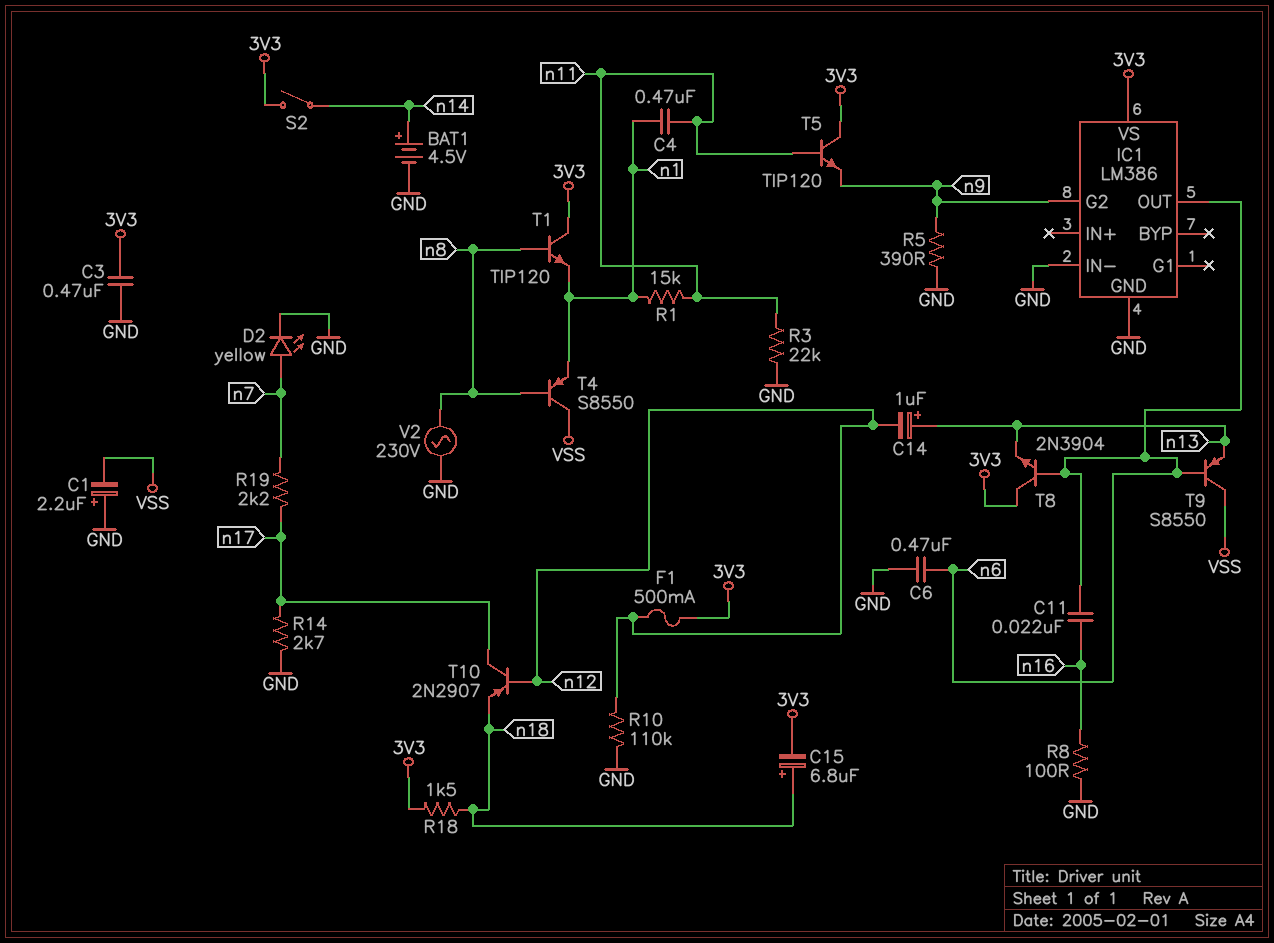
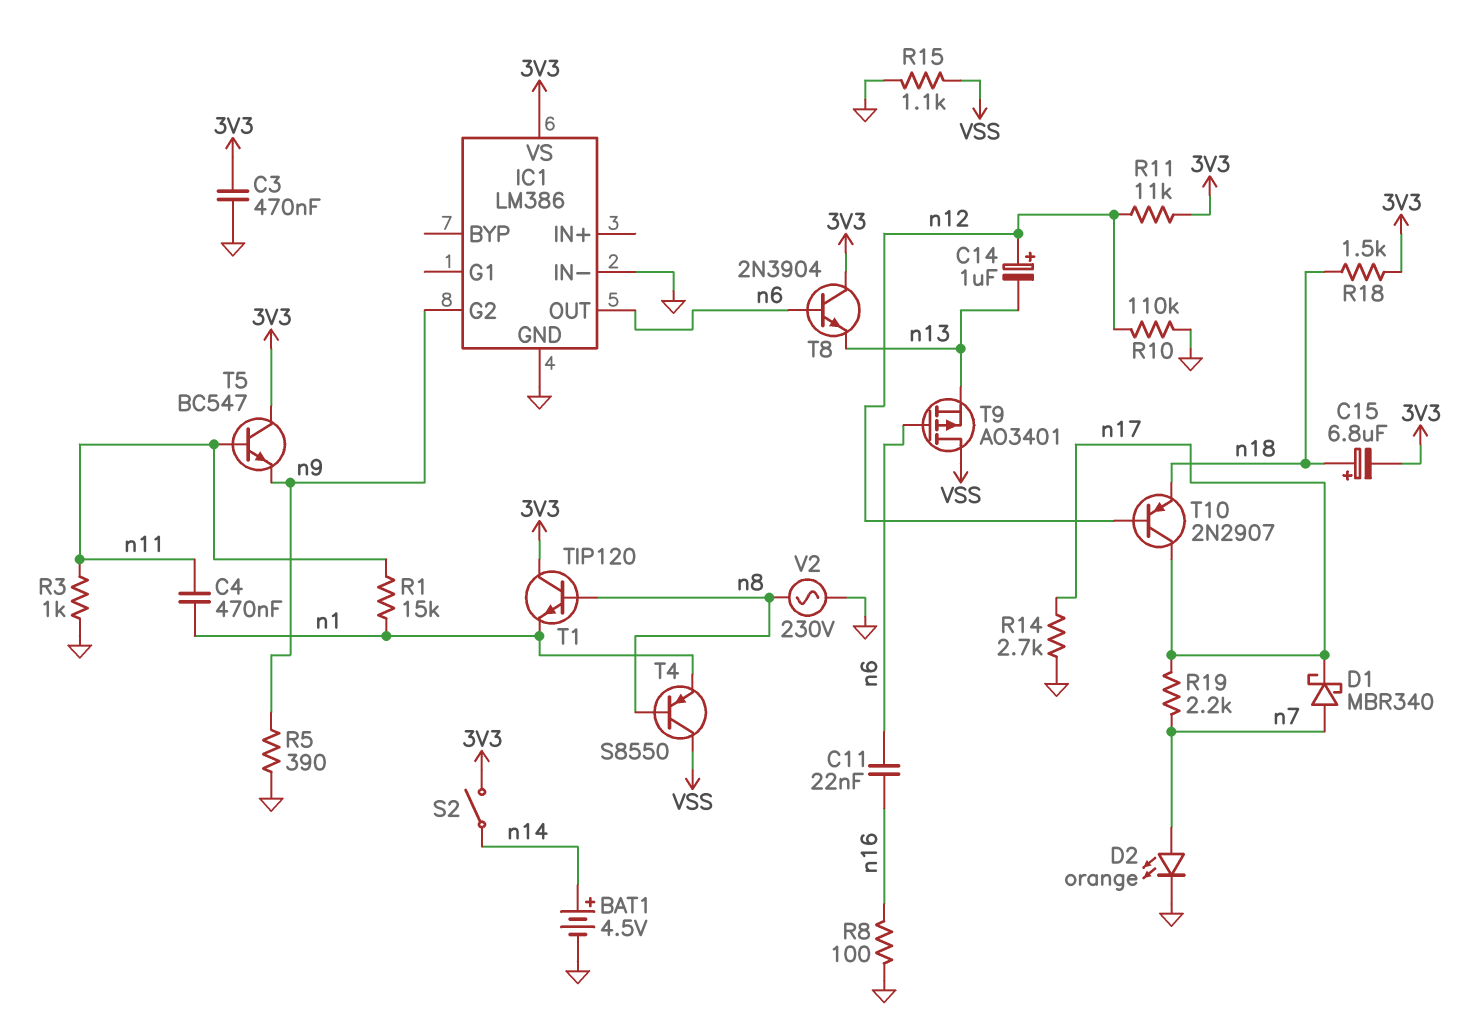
C1: 2.2uF (plus GND, minus VSS) -> none
C6: 470nF (GND, n6) -> none
C14: 1uF (plus n13, minus n12) -> 1uF (plus n12, minus n13)
D1: none -> schottky MBR340 (A n7, K n17)
D2: LED yellow (A n7, K GND) -> LED orange (A n7, K GND)
F1: 500mA (3V3, n12) -> none
R3: 22k (GND, n11) -> 1k (GND, n11)
R11: none -> 11k (3V3, n12)
R15: none -> 1.1k (GND, VSS)
T5: NPN TIP120 (B n11, C 3V3, E n9) -> NPN BC547 (B n11, C 3V3, E n9)
T9: PNP S8550 (B n6, C VSS, E n13) -> PMOS AO3401 (G n6, D VSS, S n13)

